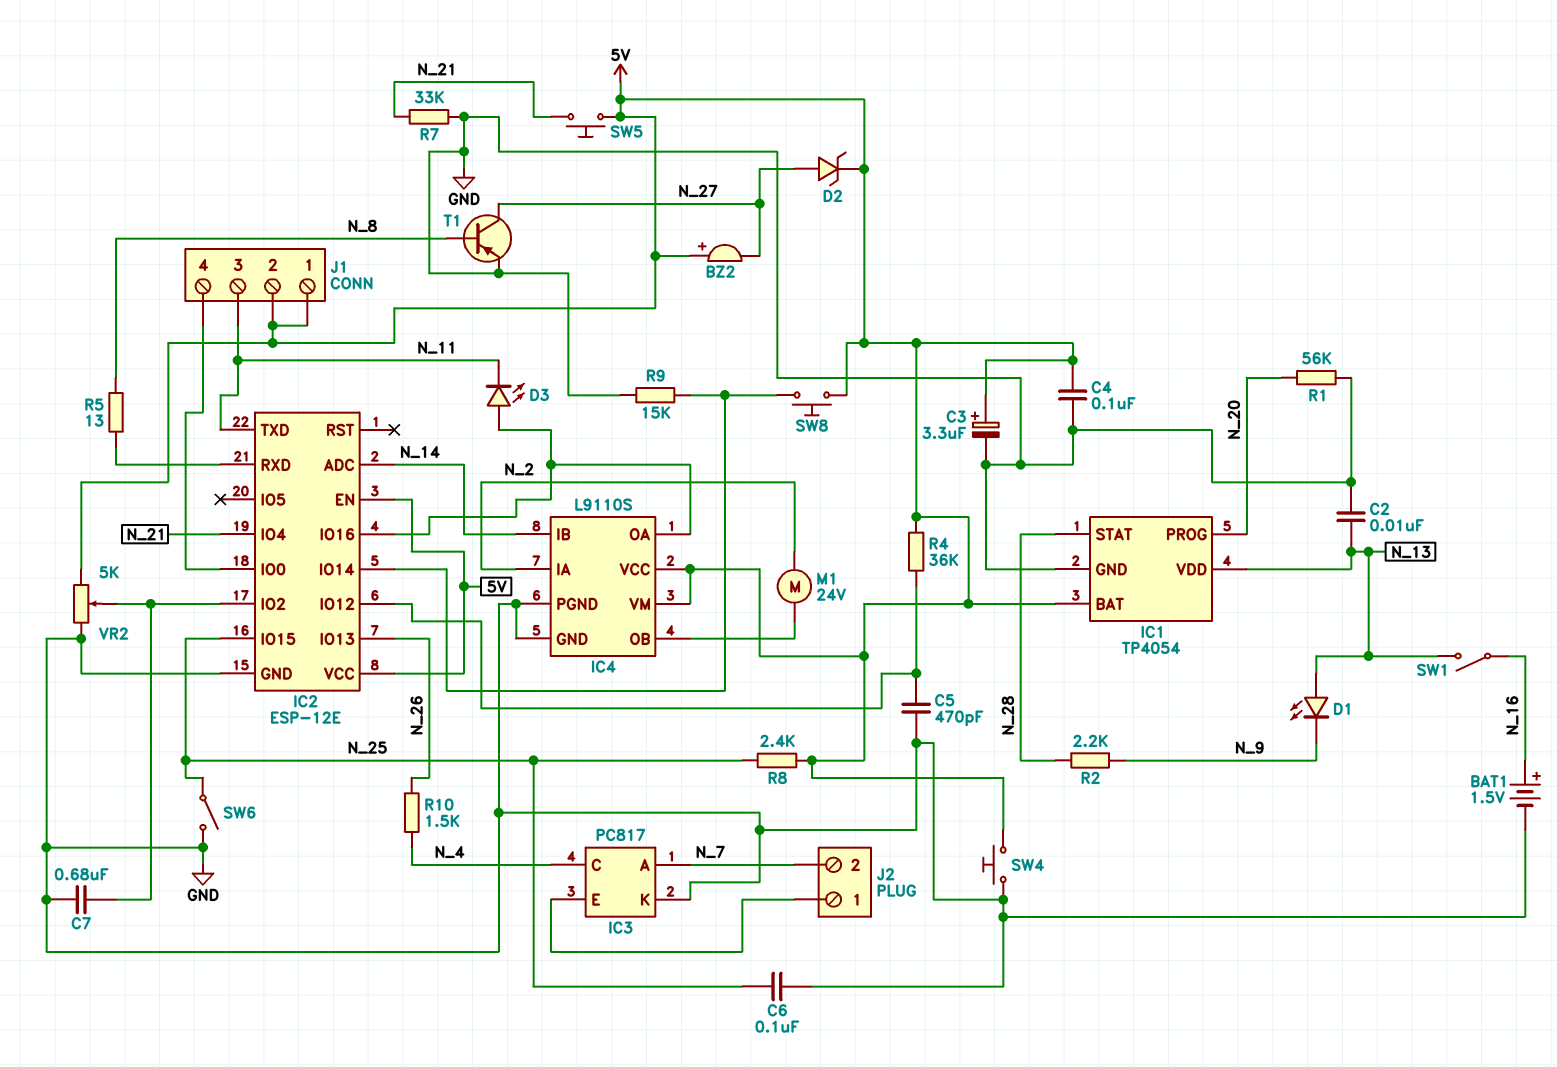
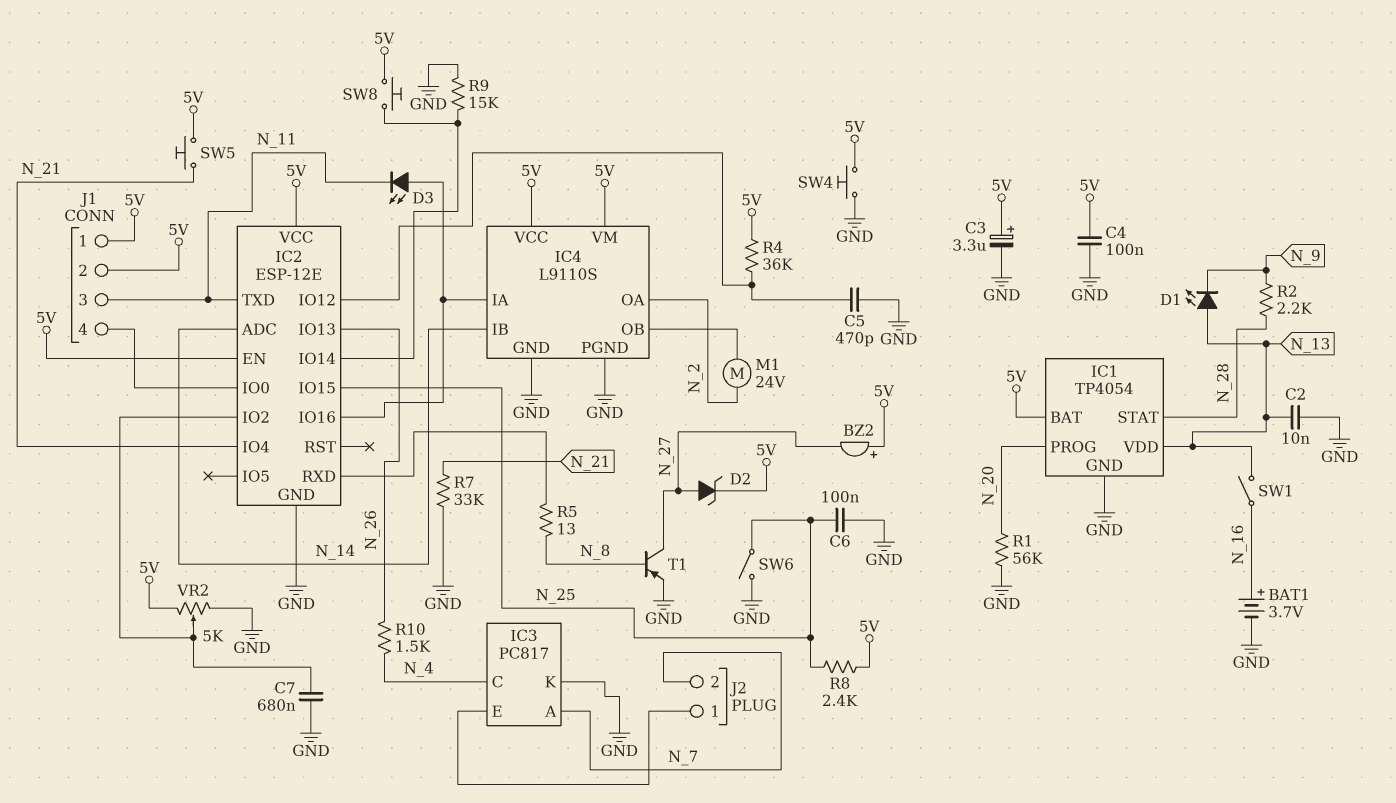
BAT1: 1.5V (plus N_16, minus GND) -> 3.7V (plus N_16, minus GND)
IC4 pin IA: N_2 -> IC2/IO16
IC4 pin OA: IC2/IO16 -> N_2

